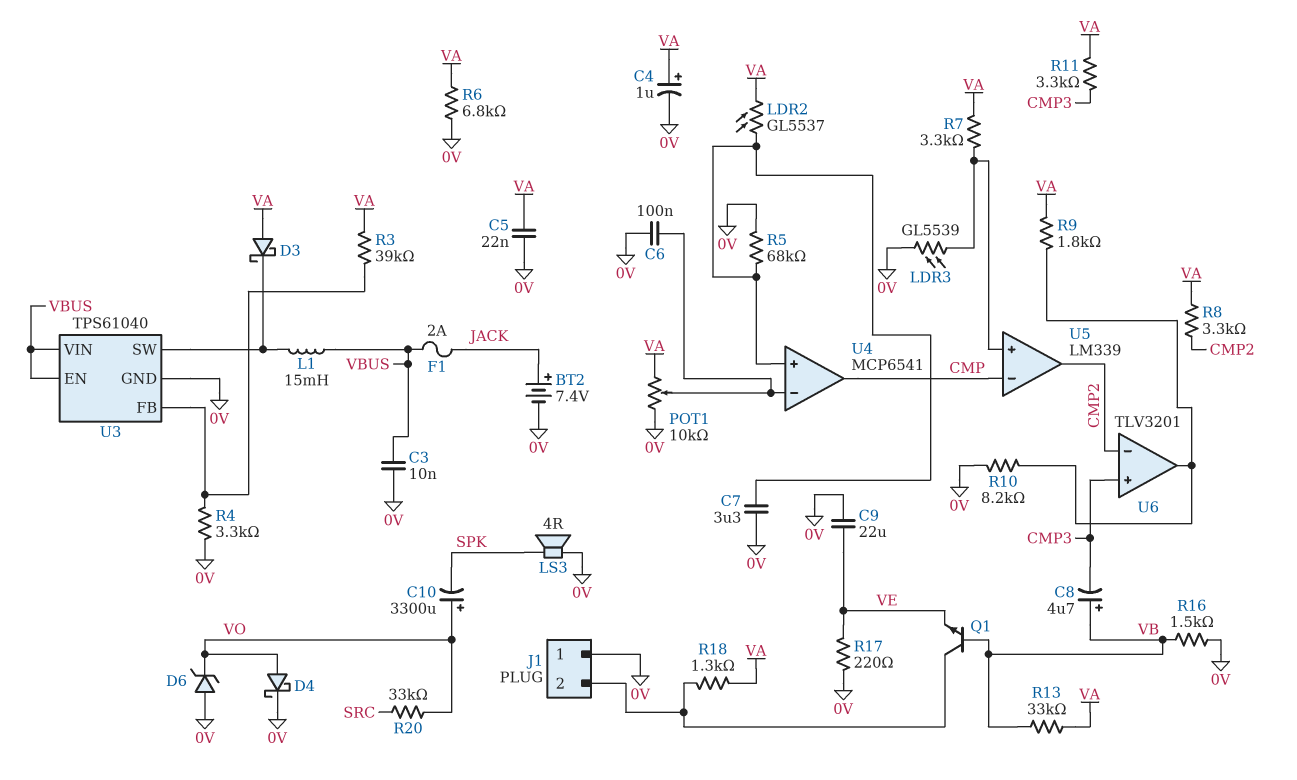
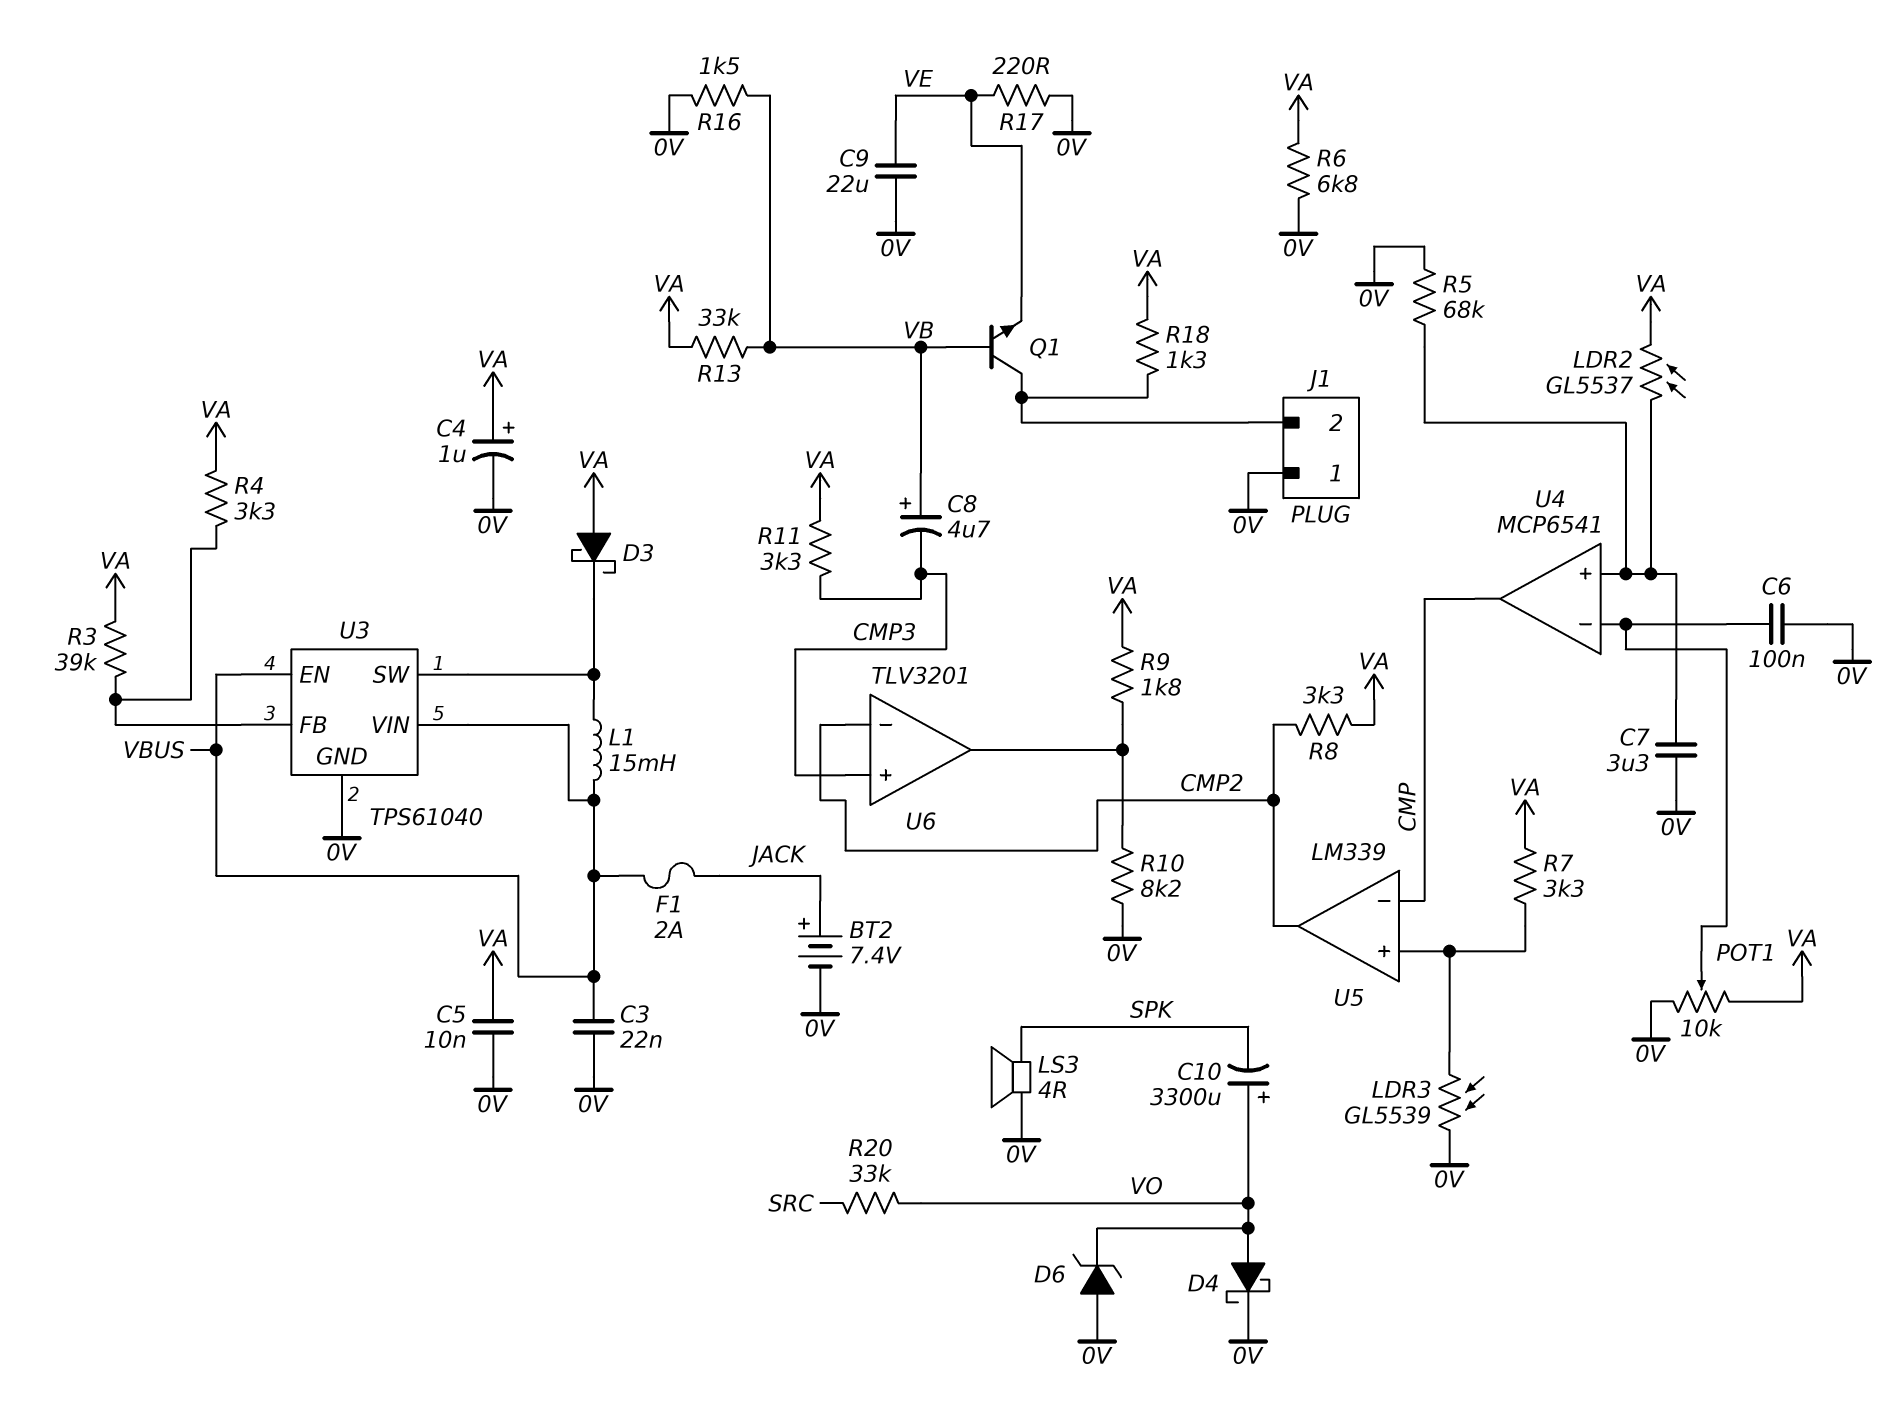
C3: 10nF (0V, VBUS) -> 22nF (0V, VBUS)
C5: 22nF (0V, VA) -> 10nF (0V, VA)
R4: 3.3k (0V, U3/FB) -> 3.3k (U3/FB, VA)

